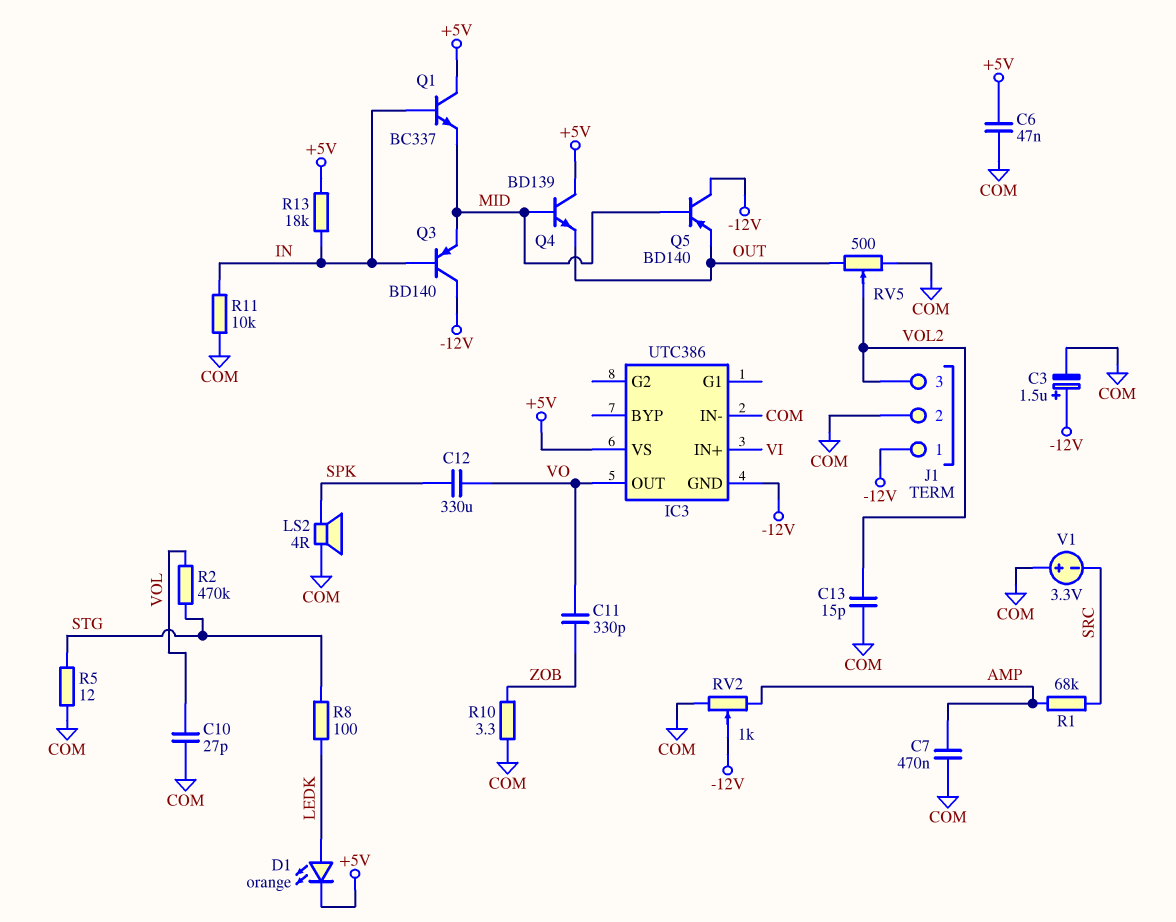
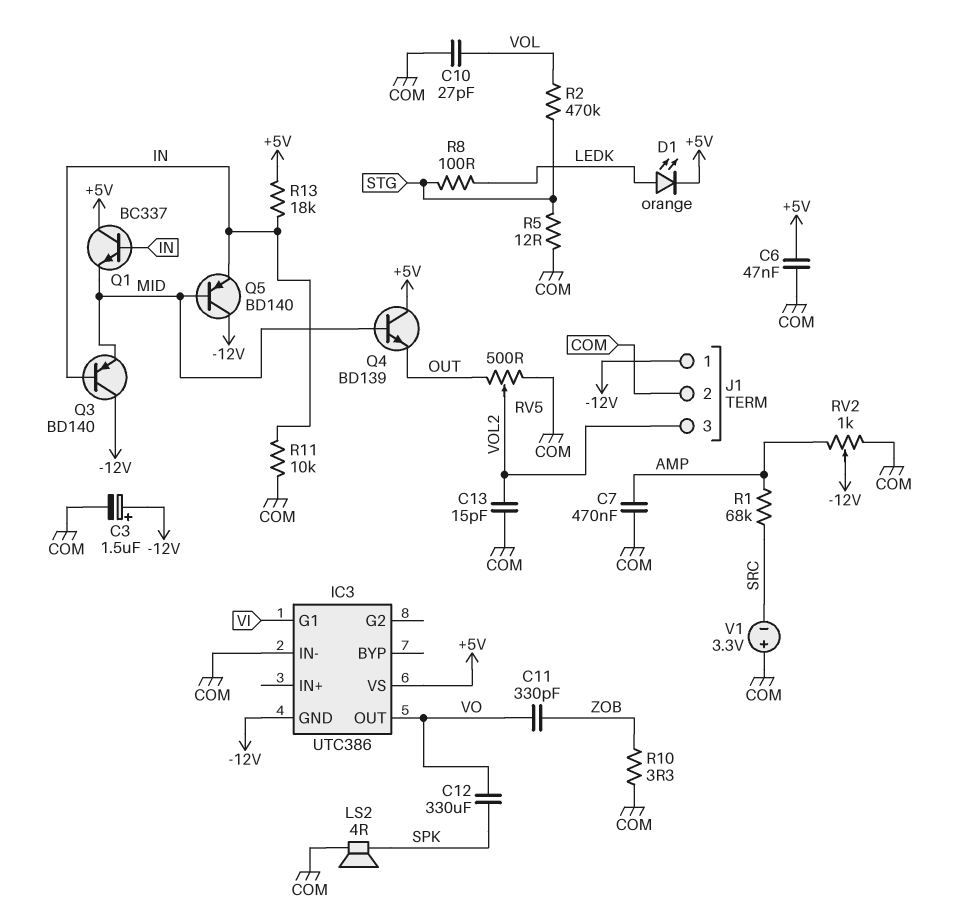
IC3 pin G1: none -> VI
IC3 pin IN+: VI -> none
Q5: PNP BD140 (B MID, C -12V, E OUT) -> PNP BD140 (B MID, C -12V, E IN)

